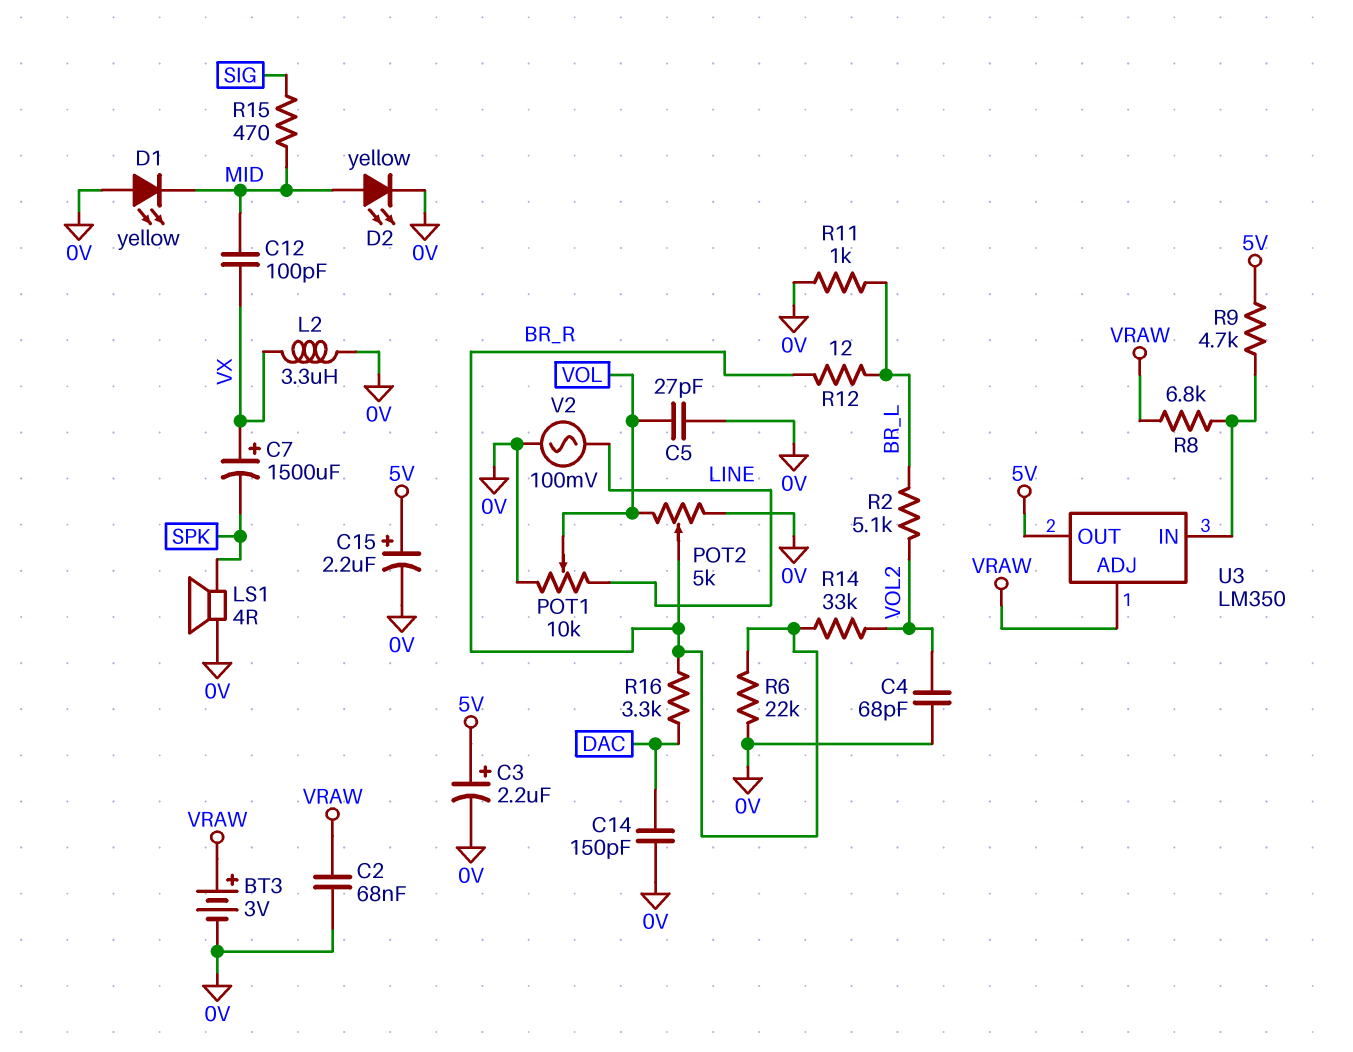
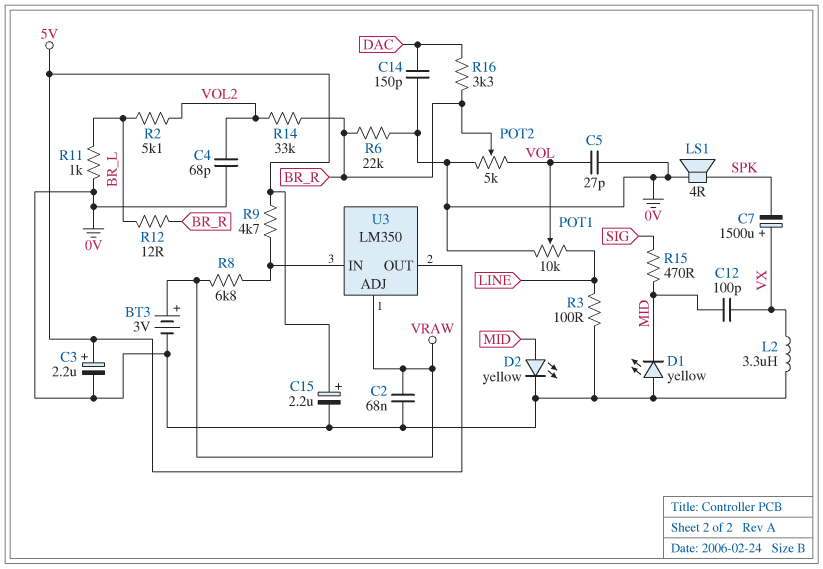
R3: none -> 100 (0V, LINE)
V2: AC 100mV (0V, LINE) -> none

